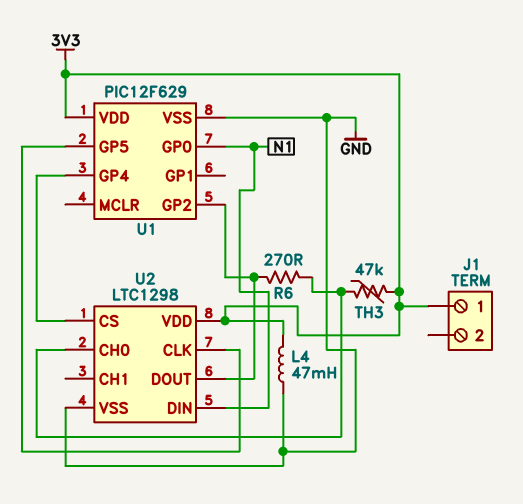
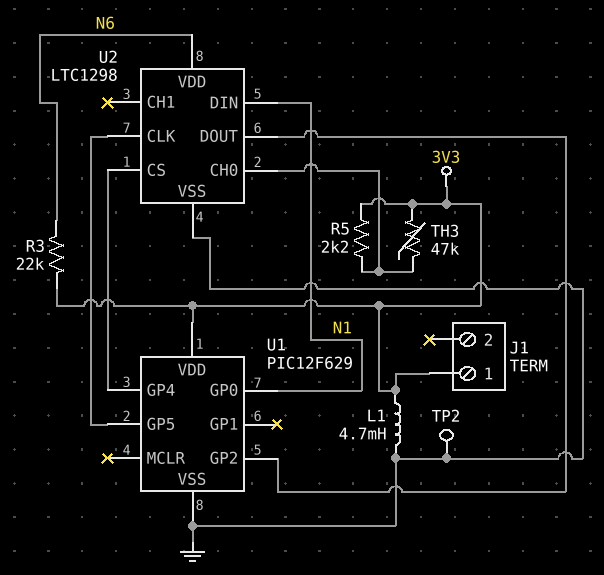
L1: none -> 4.7mH (3V3, GND)
L4: 47mH (3V3, GND) -> none
R3: none -> 22k (3V3, N6)
R5: none -> 2.2k (3V3, U2/CH0)
R6: 270 (U1/GP2, U2/CH0) -> none
TP2: none -> test point (GND)
U2 pin VDD: 3V3 -> N6

